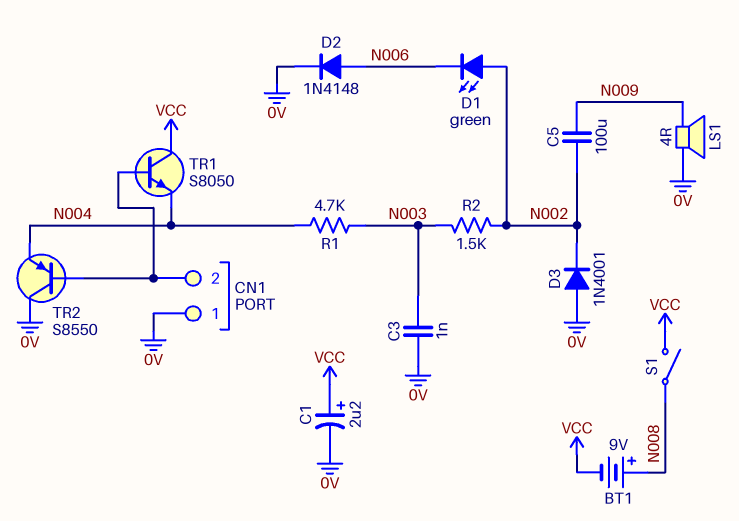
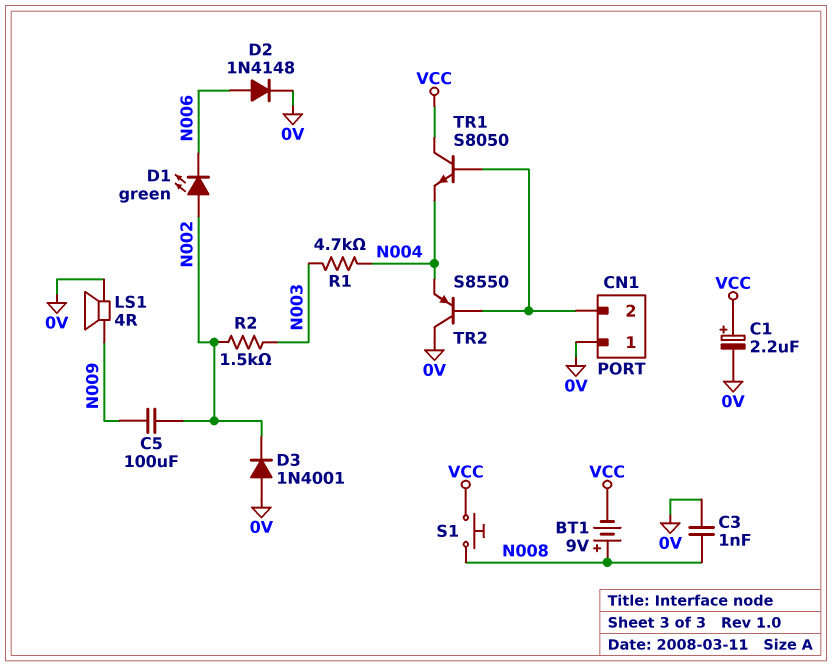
C3: 1nF (0V, N003) -> 1nF (0V, N008)
S1: switch (N008, VCC) -> button (N008, VCC)

